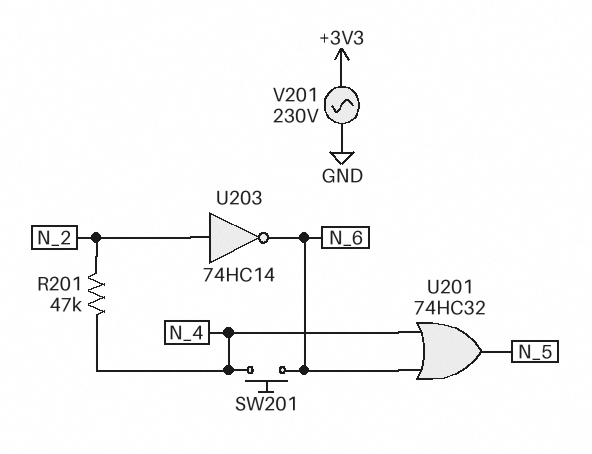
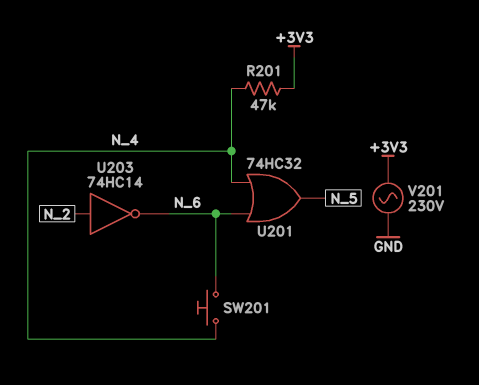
R201: 47k (N_2, N_4) -> 47k (+3V3, N_4)

